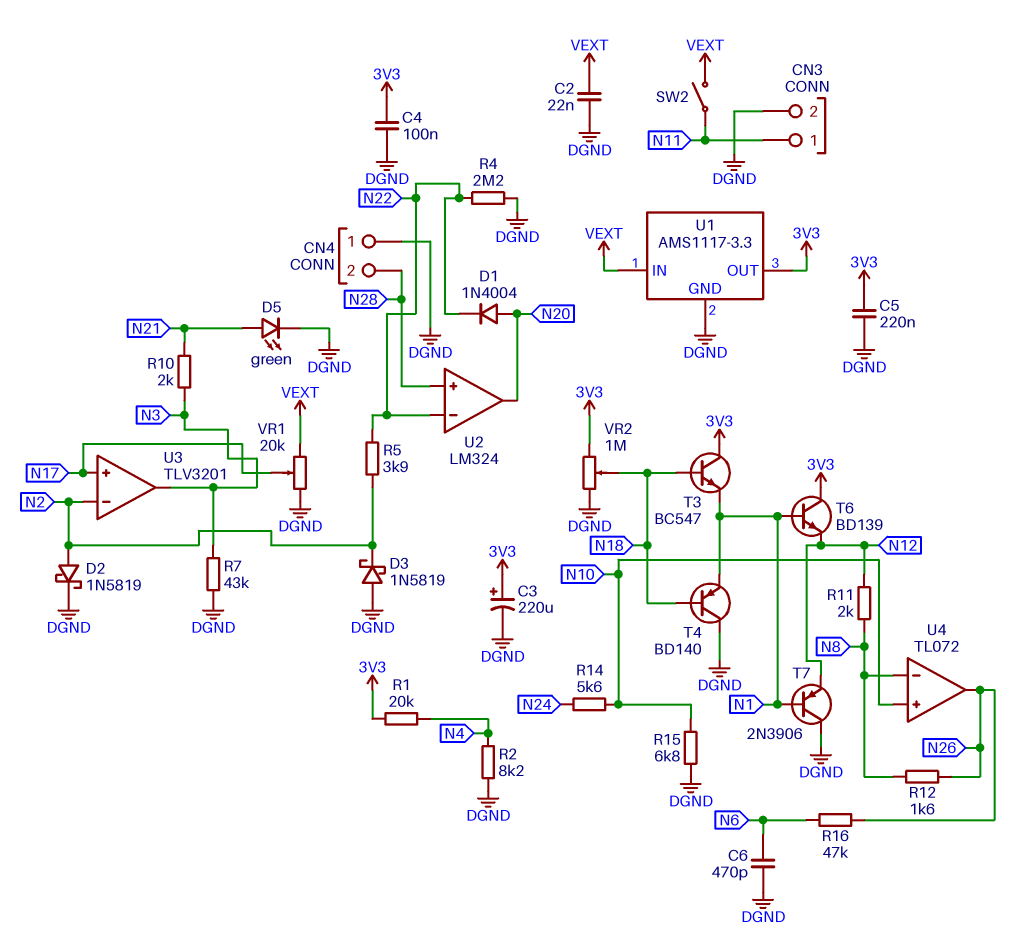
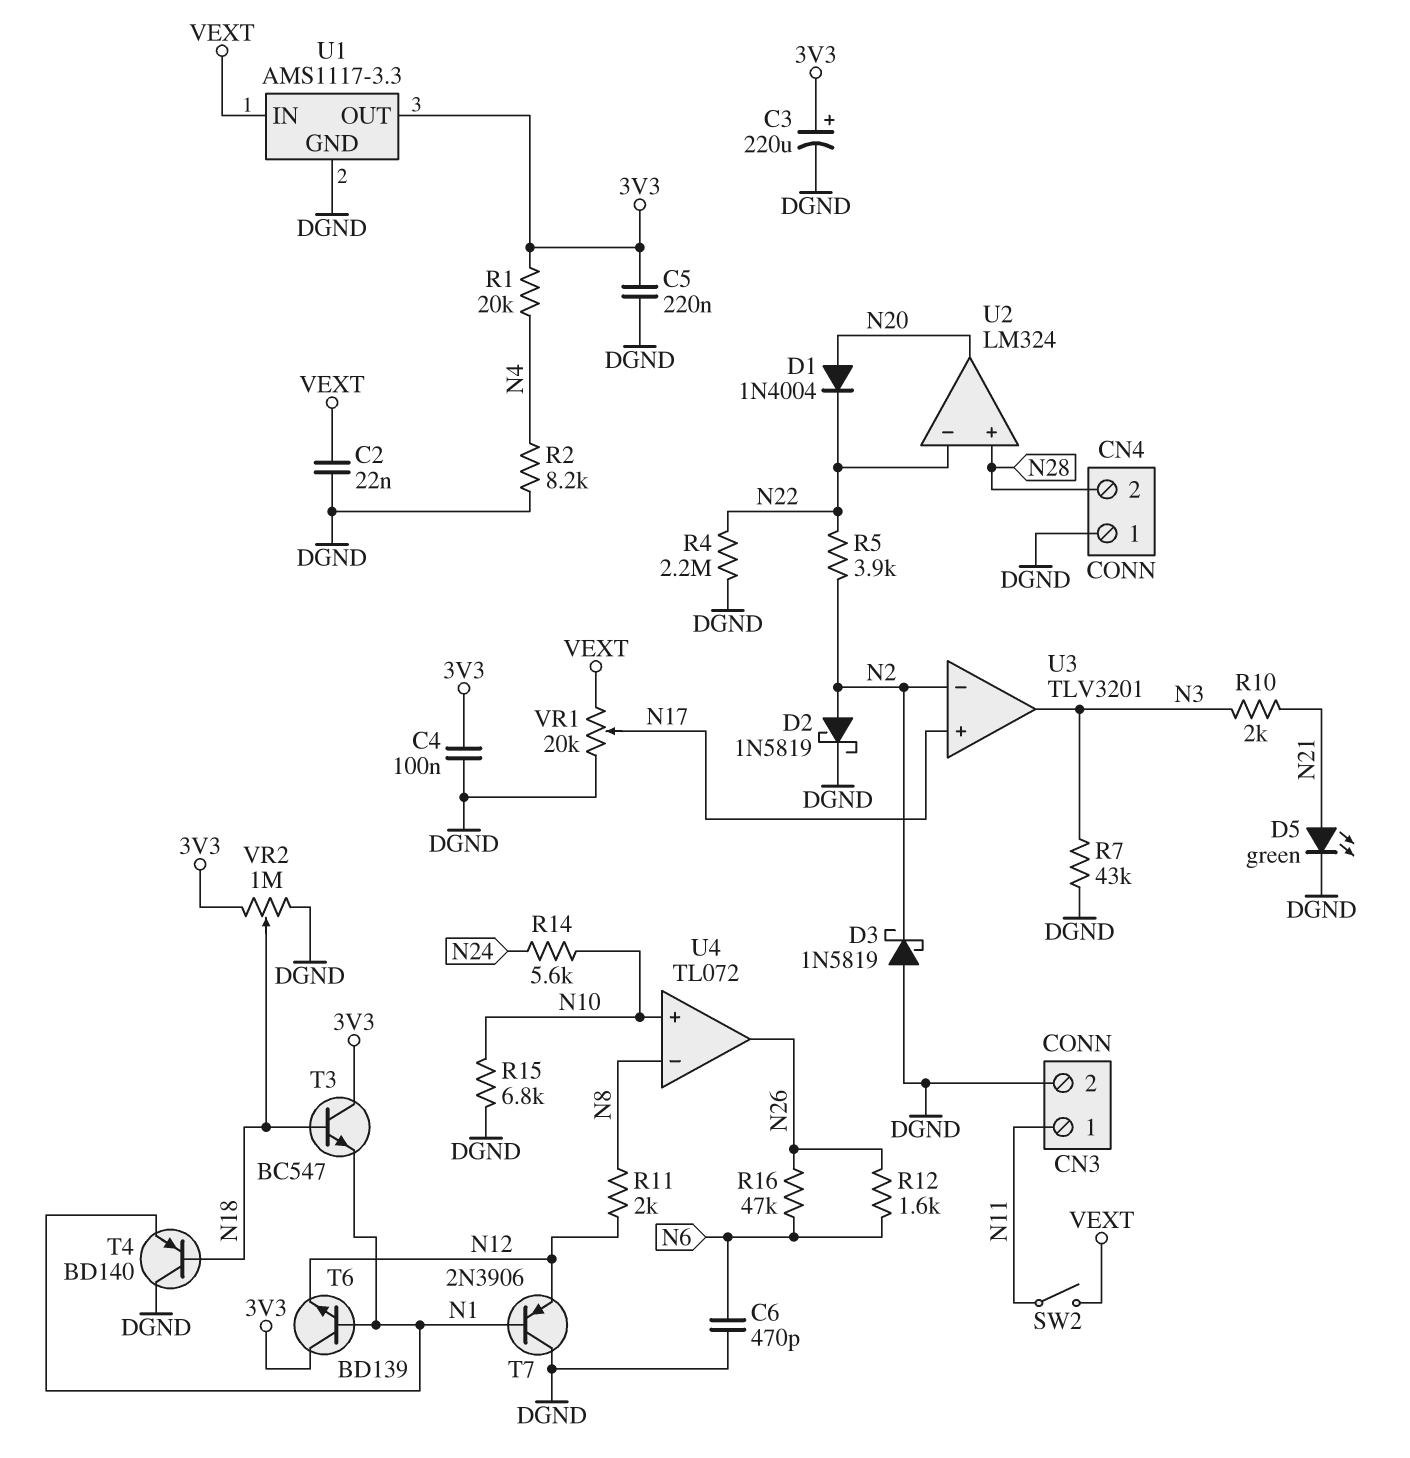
R12: 1.6k (N8, N26) -> 1.6k (N6, N26)

